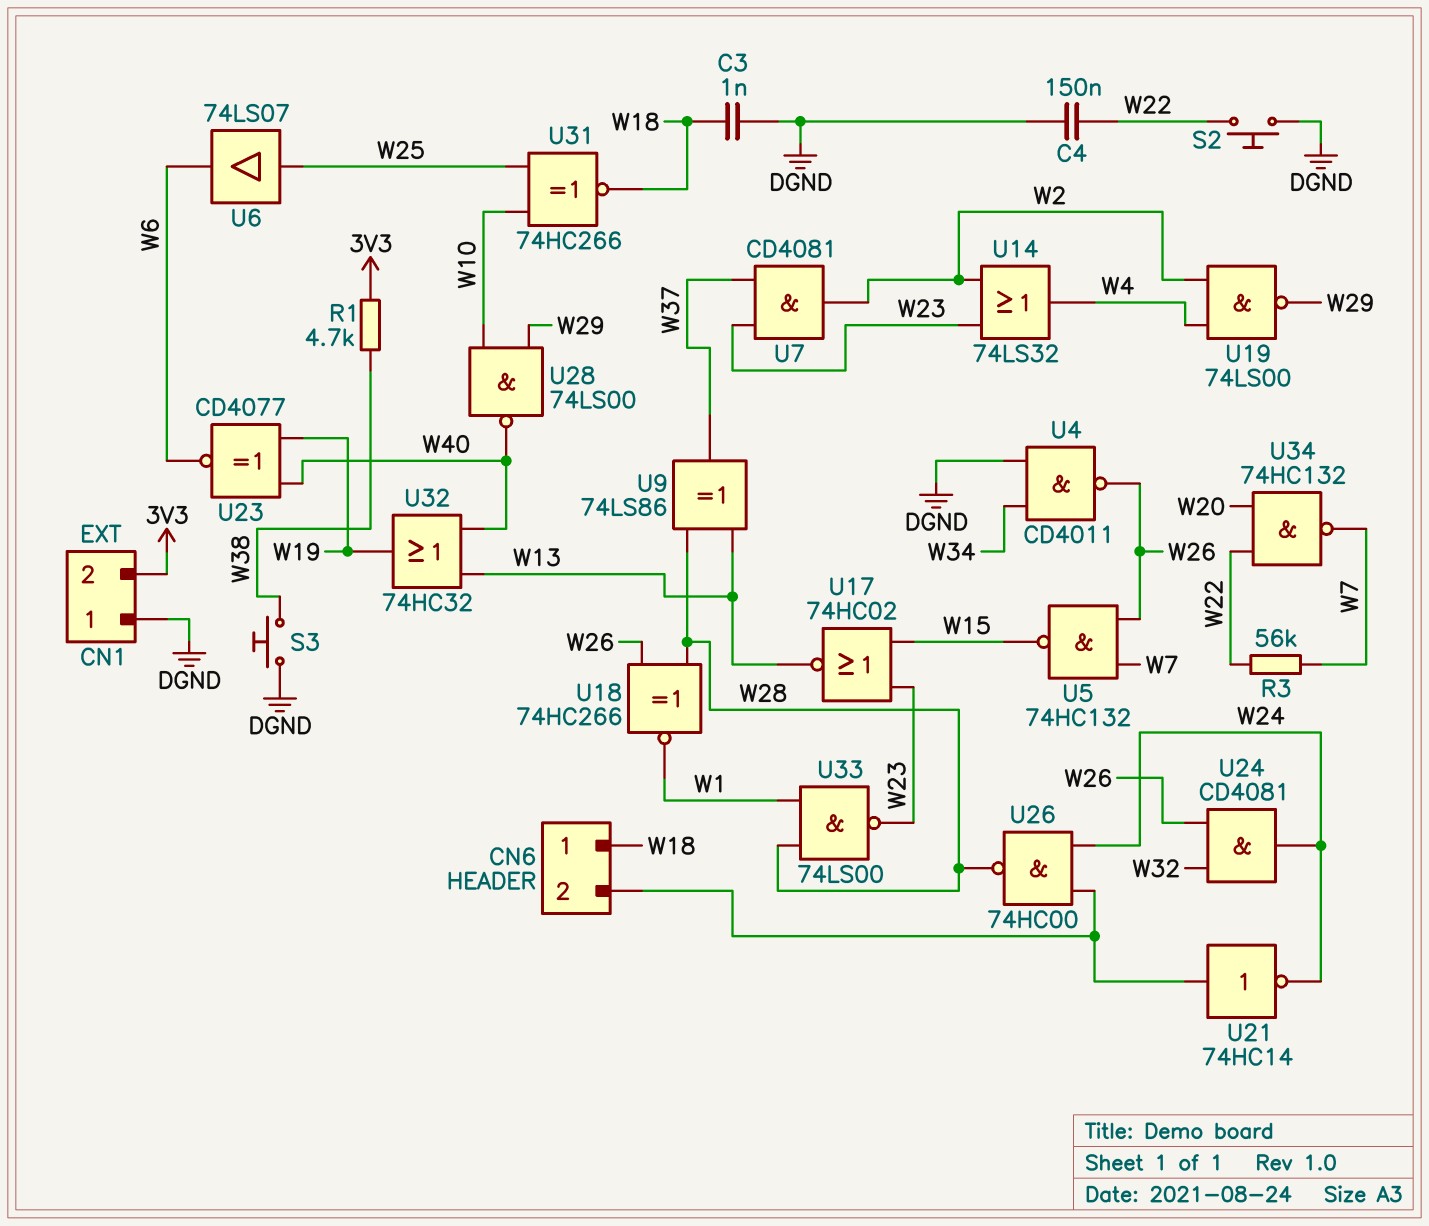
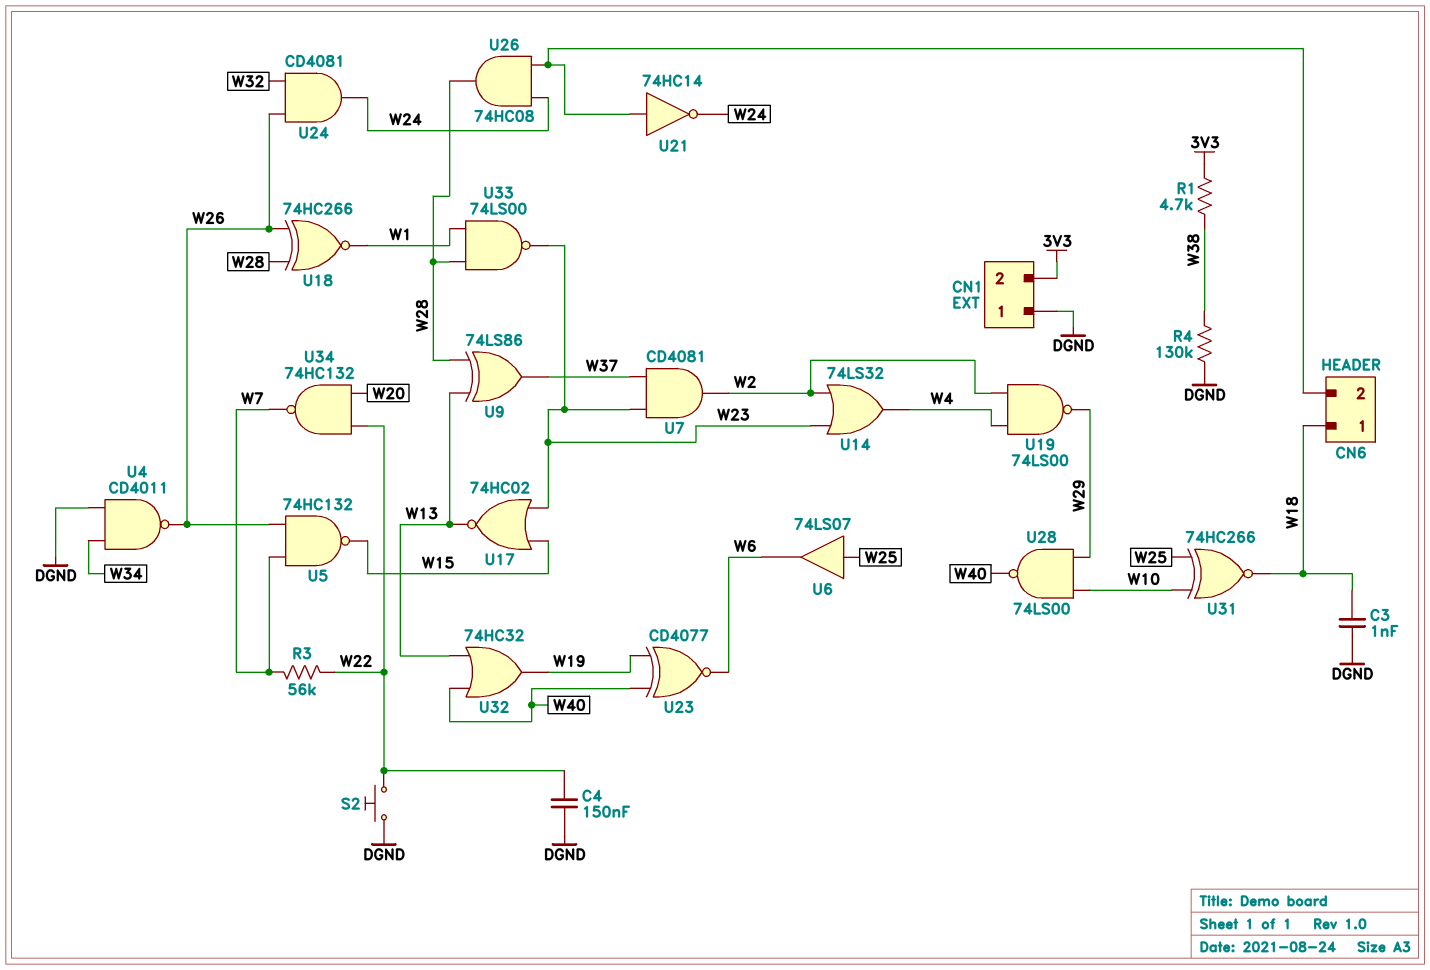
R4: none -> 130k (DGND, W38)
S3: button (DGND, W38) -> none
U26: NAND 74HC00 (in CN6/2, in W24, out W28) -> AND 74HC08 (in CN6/2, in W24, out W28)

